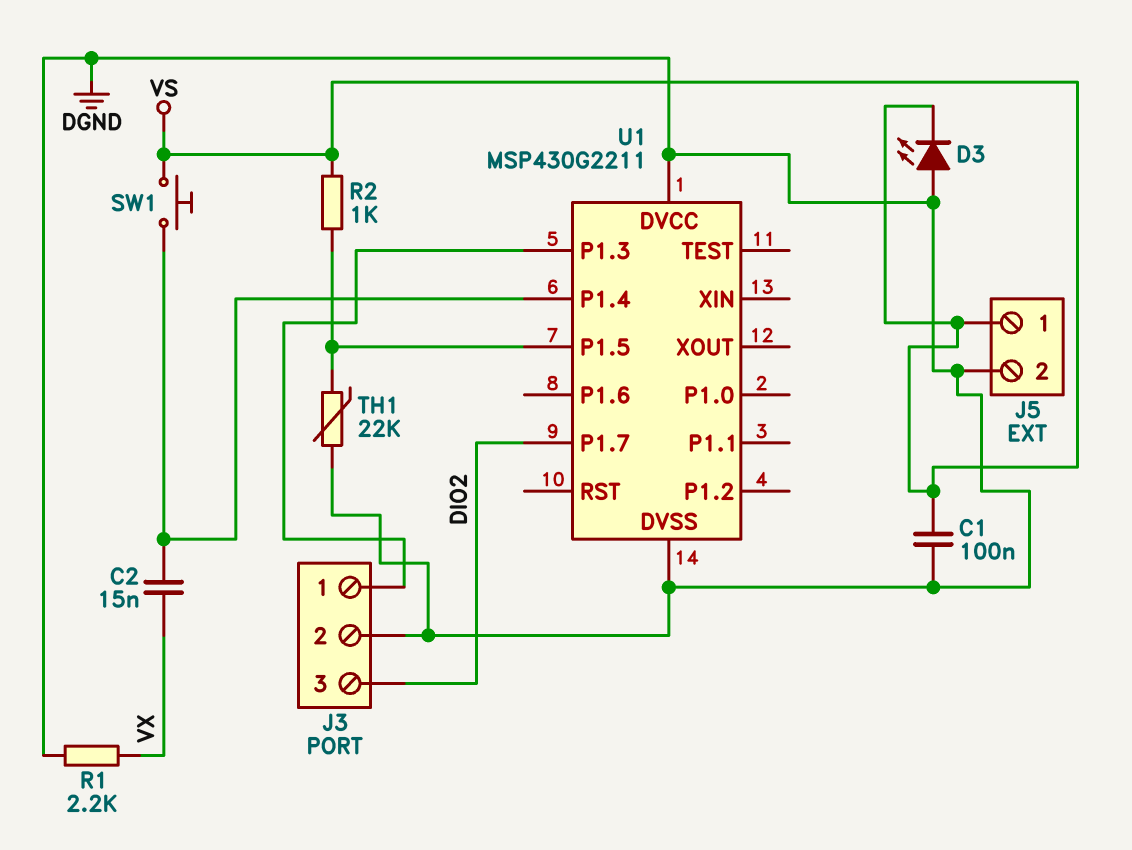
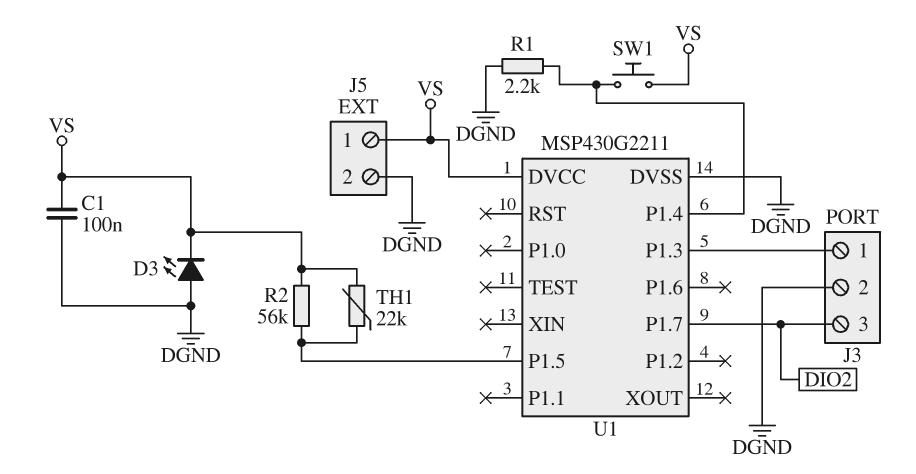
C2: 15nF (U1/P1.4, VX) -> none
R1: 2.2k (DGND, VX) -> 2.2k (DGND, U1/P1.4)
R2: 1k (U1/P1.5, VS) -> 56k (U1/P1.5, VS)
TH1: 22k (DGND, U1/P1.5) -> 22k (U1/P1.5, VS)
U1 pin DVCC: DGND -> VS

